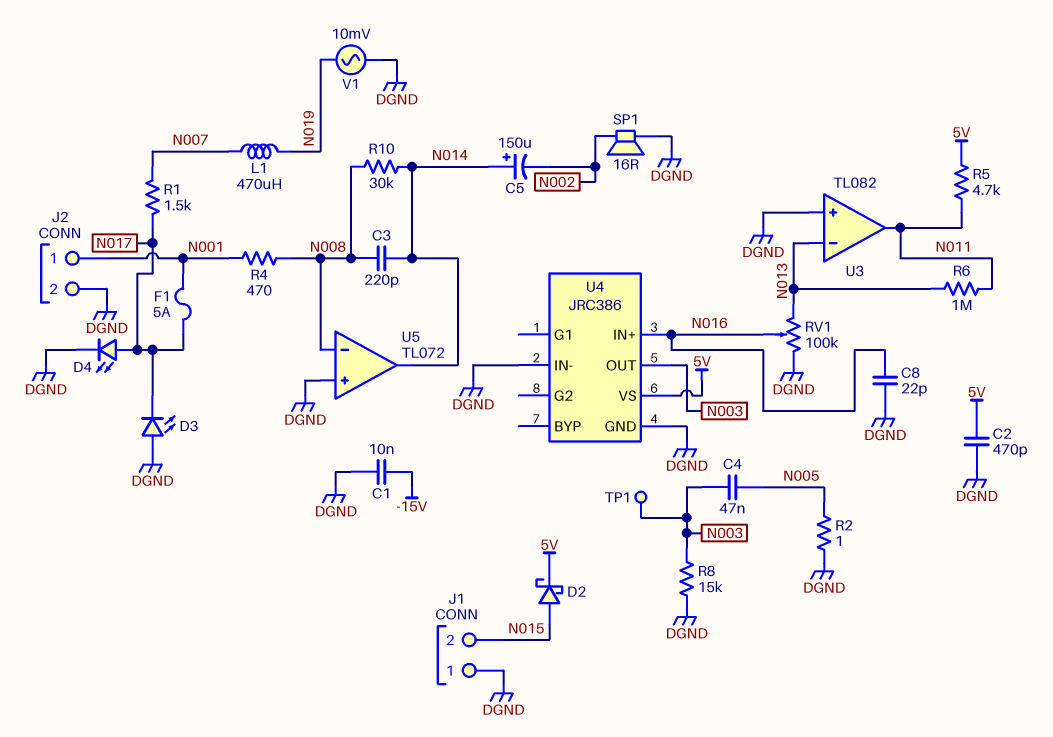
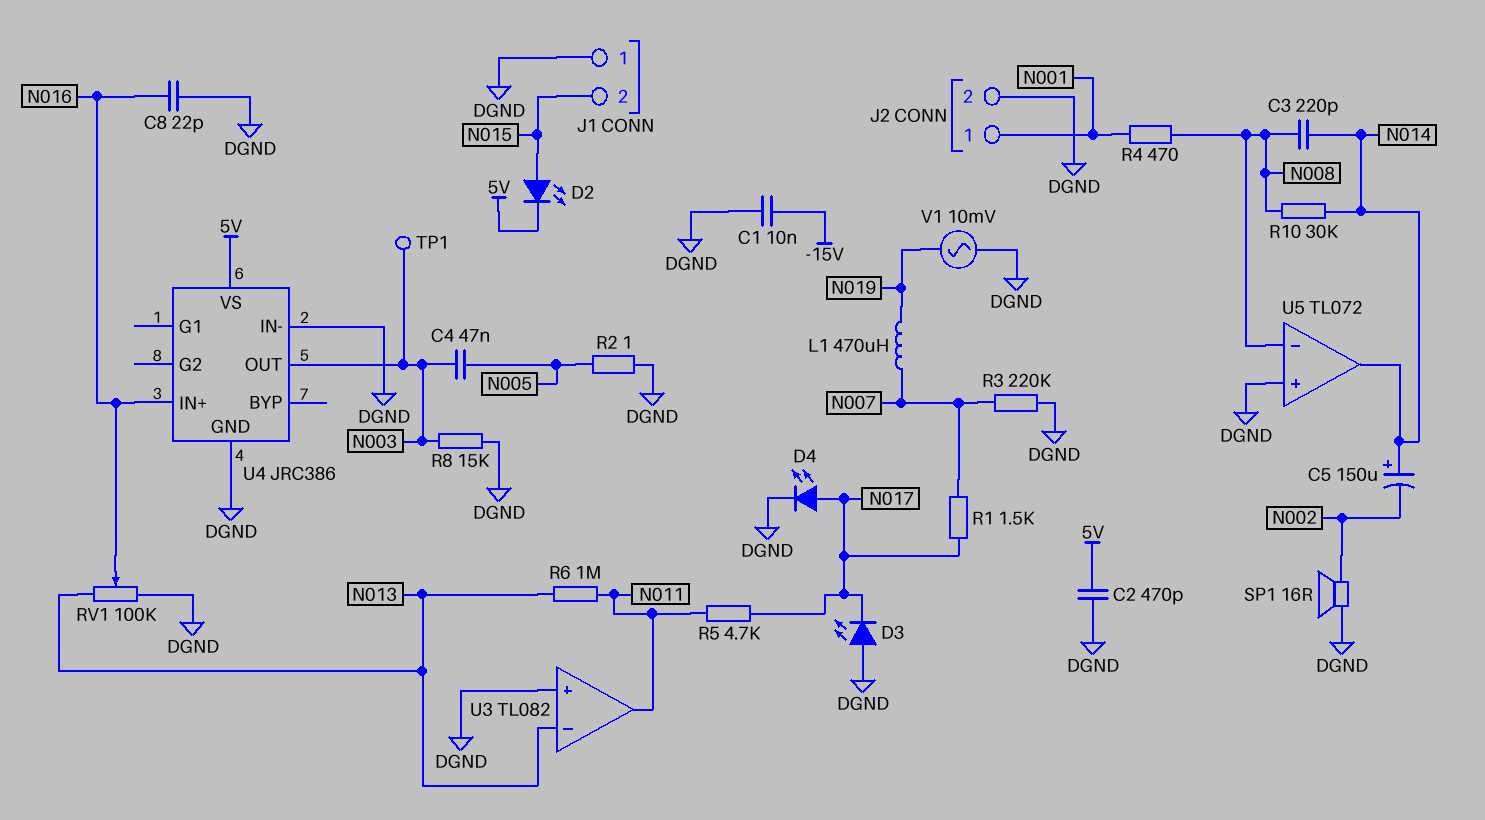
D2: schottky (A N015, K 5V) -> LED (A N015, K 5V)
F1: 5A (N001, N017) -> none
R3: none -> 220k (DGND, N007)
R5: 4.7k (5V, N011) -> 4.7k (N011, N017)

